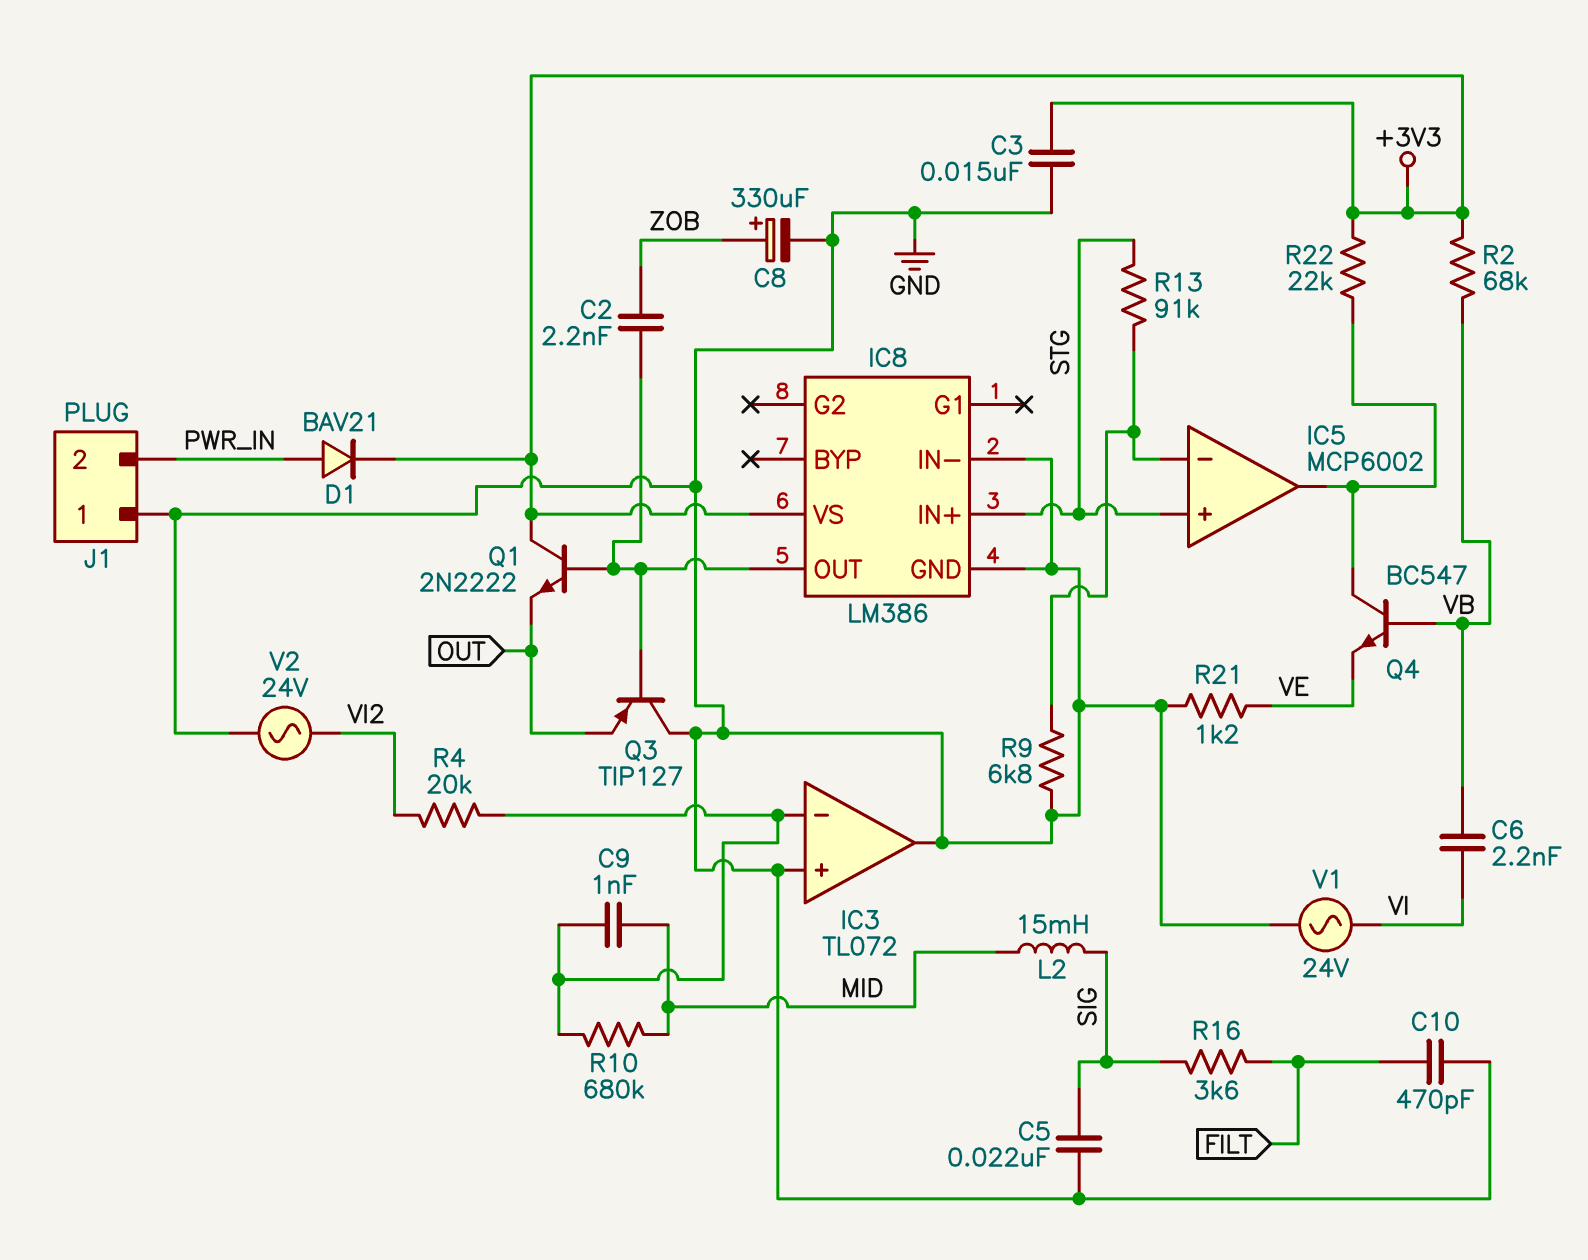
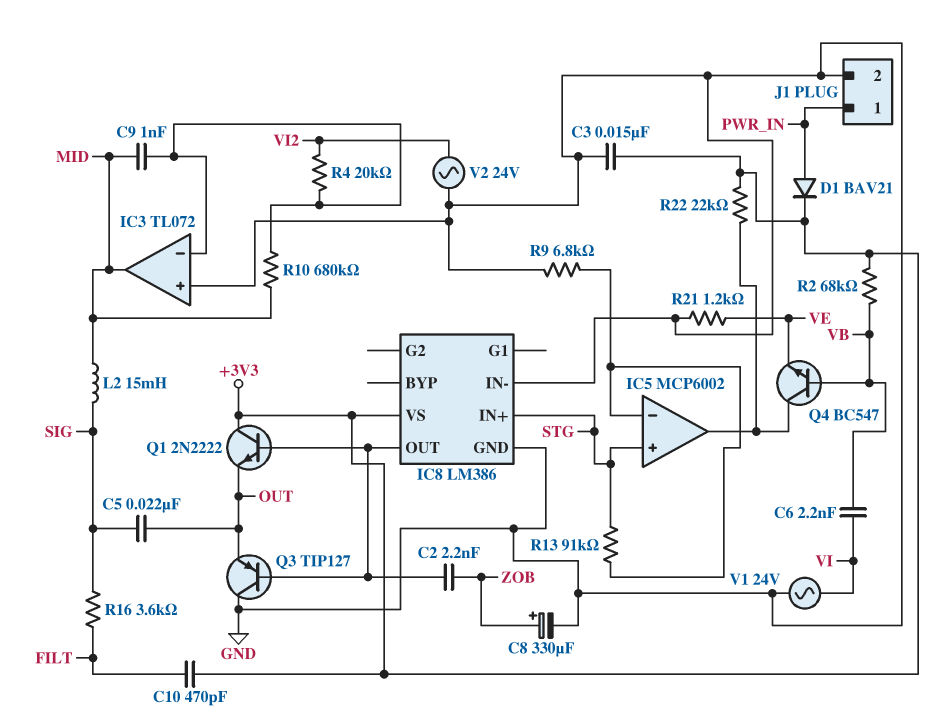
C5: 22nF (GND, SIG) -> 22nF (OUT, SIG)
C10: 470pF (FILT, GND) -> 470pF (+3V3, FILT)
IC3 pin out: GND -> MID
J1 pin 1: GND -> PWR_IN
J1 pin 2: PWR_IN -> GND

